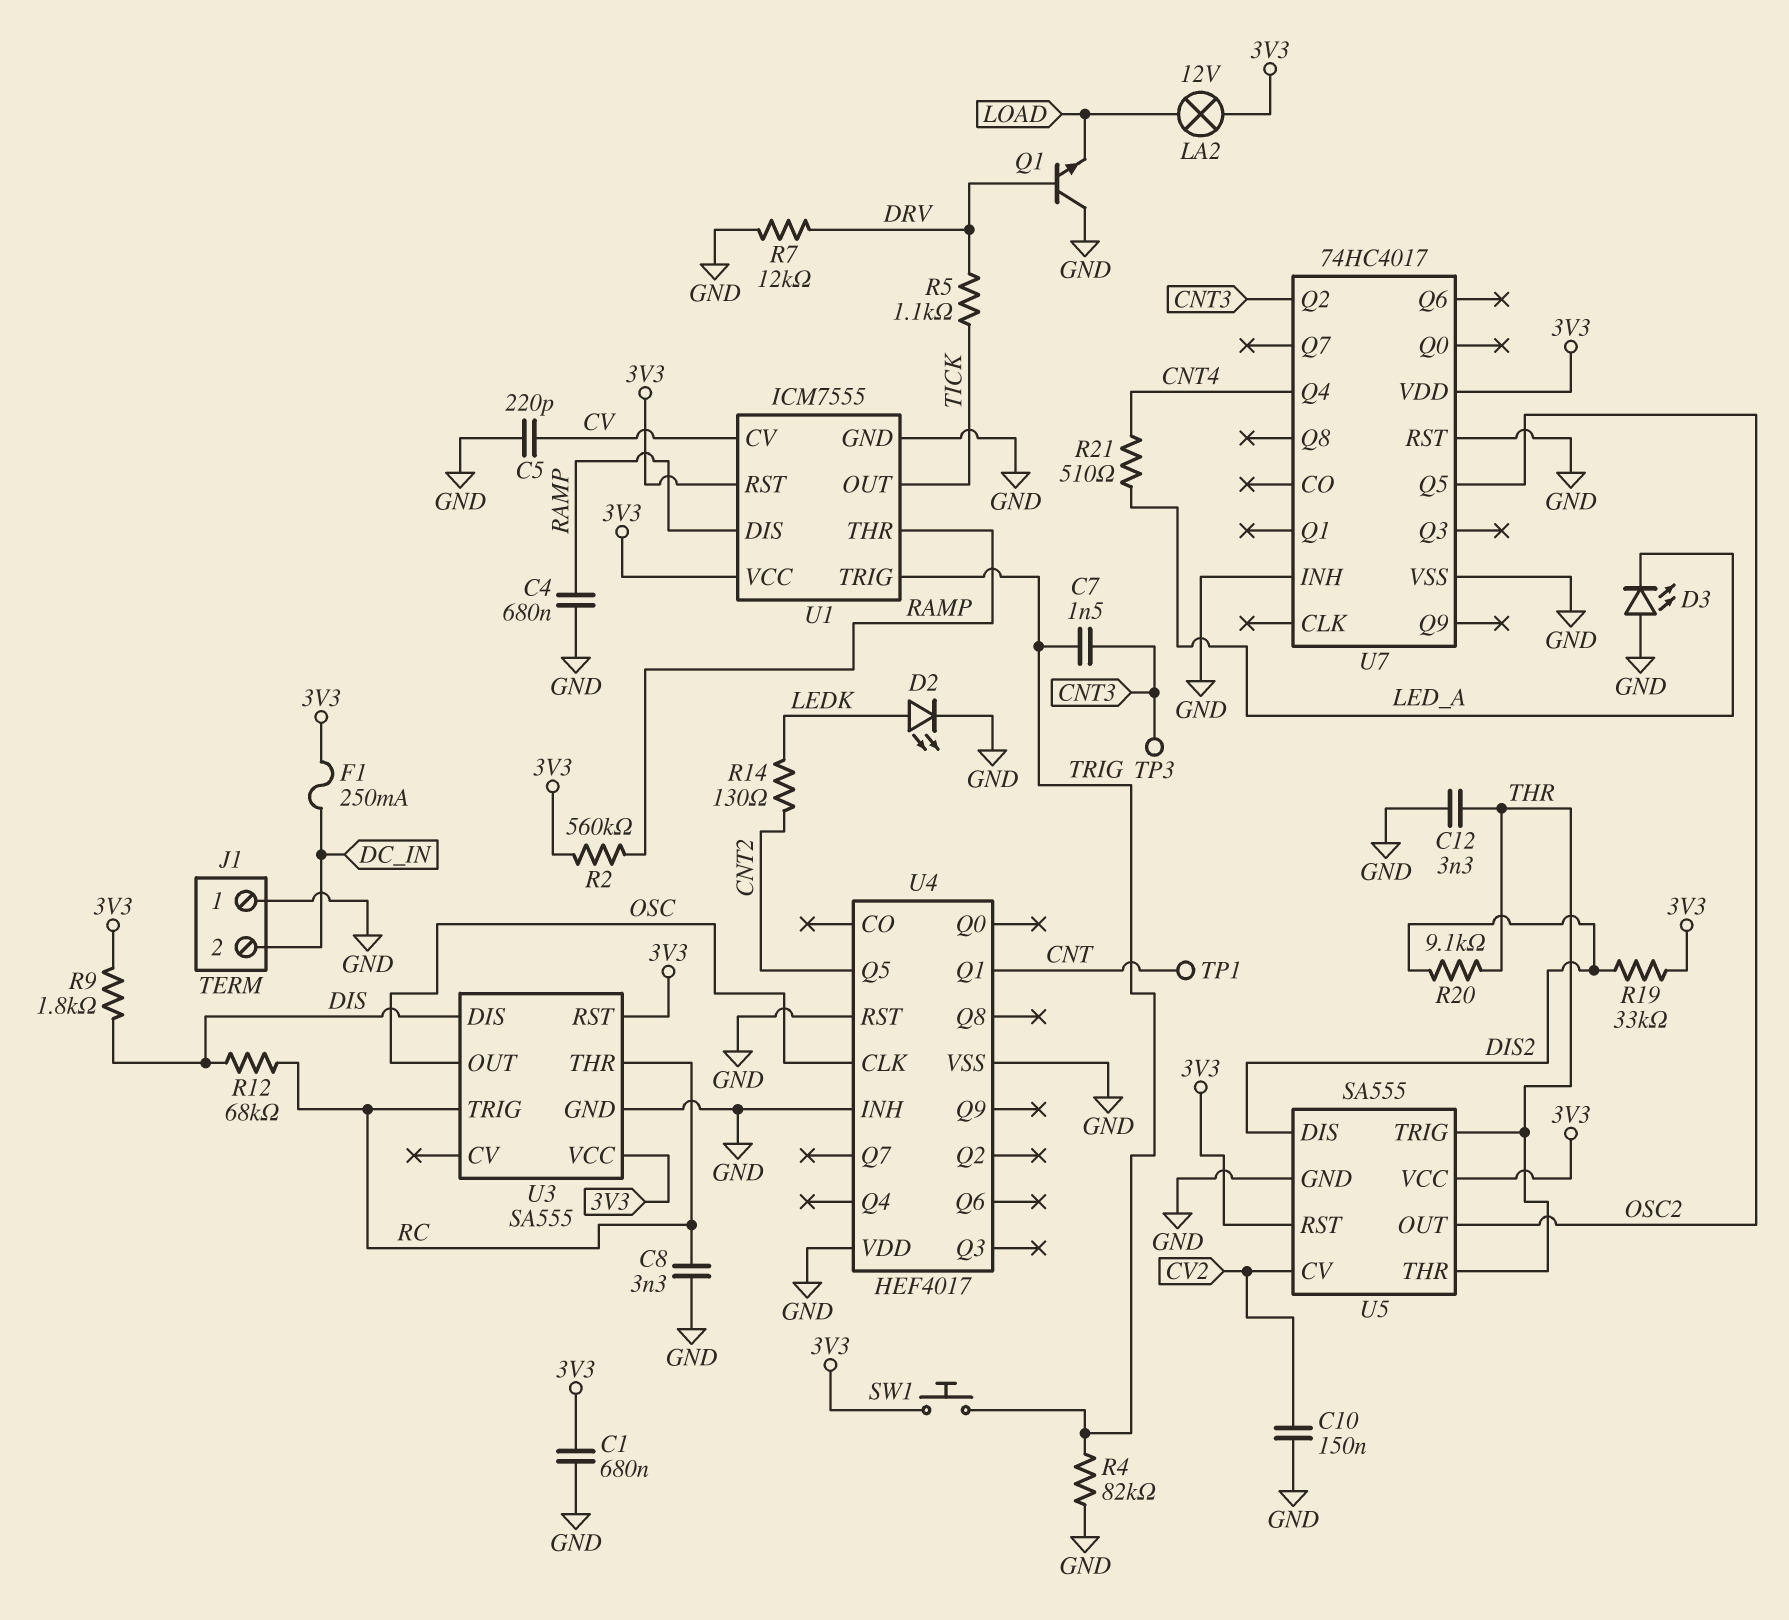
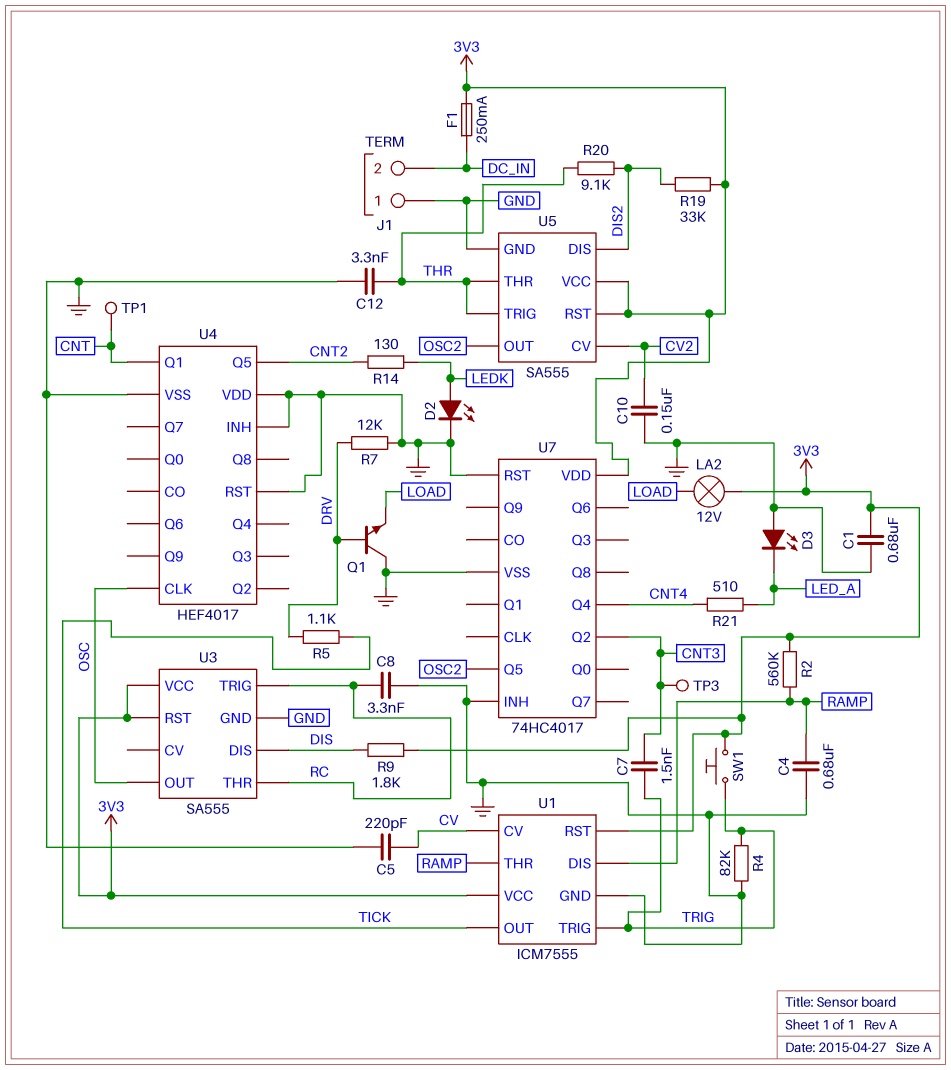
R12: 68k (DIS, RC) -> none

